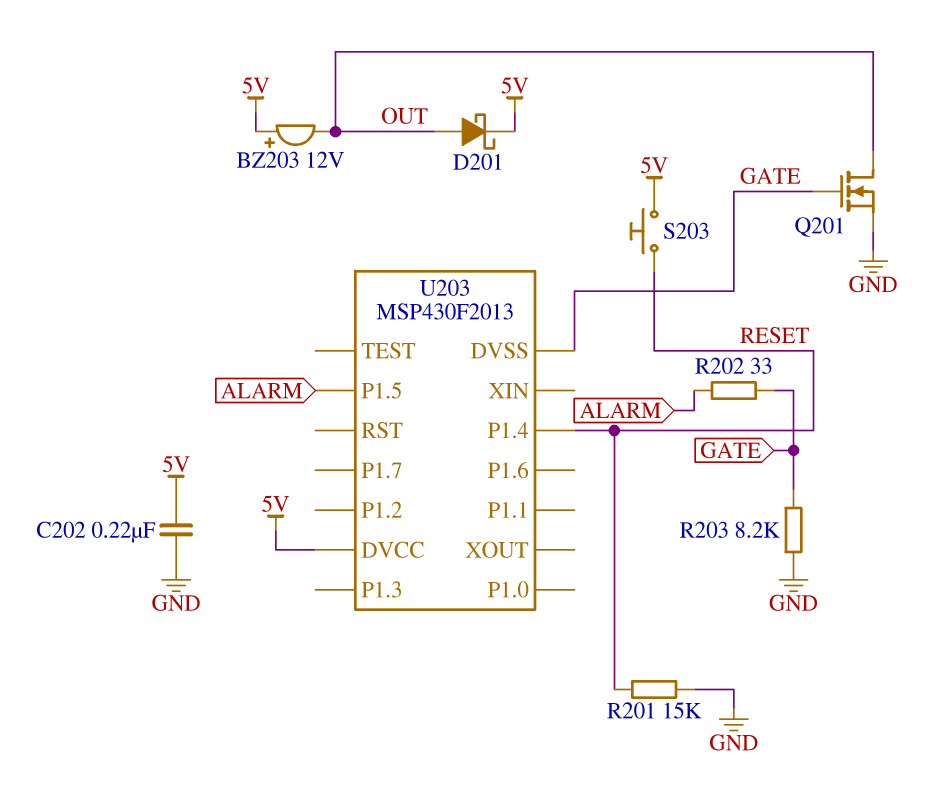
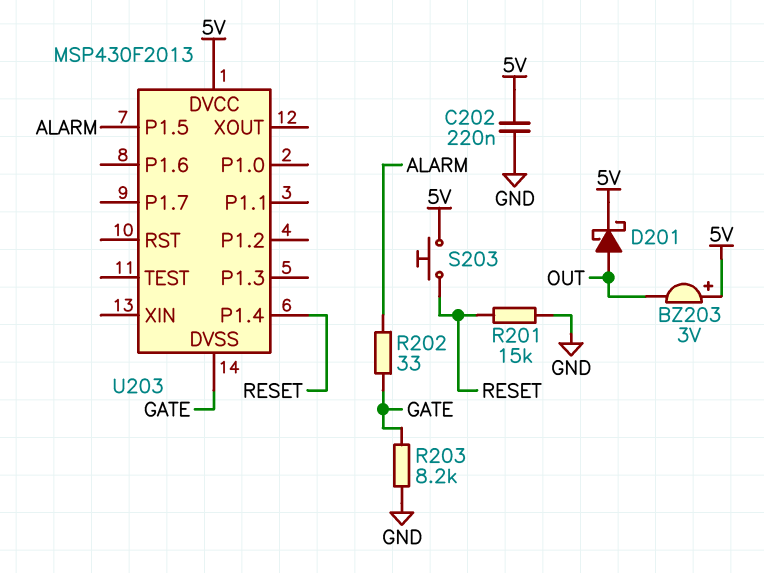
BZ203: buzzer 12V (plus 5V, minus OUT) -> buzzer 3V (plus 5V, minus OUT)
Q201: NMOS (G GATE, D OUT, S GND) -> none

